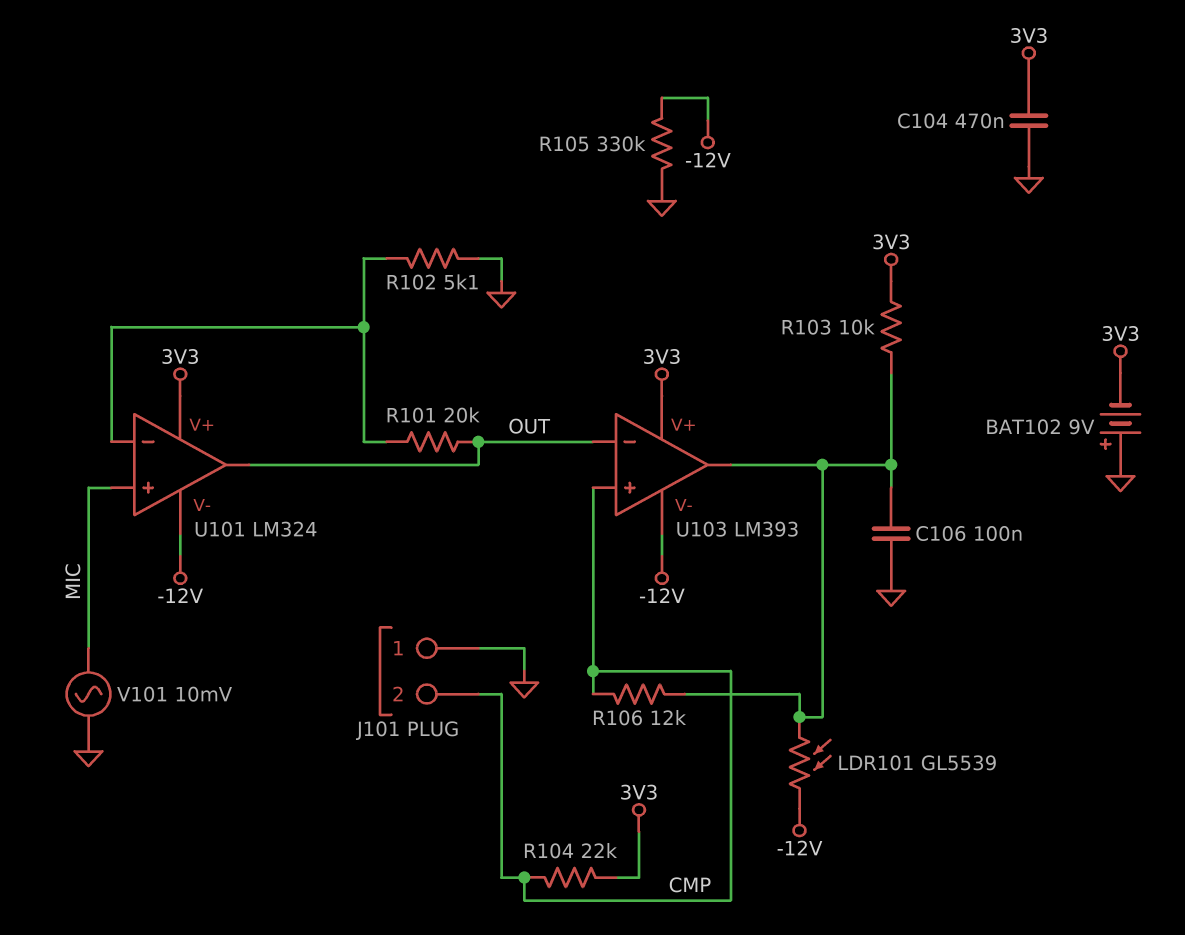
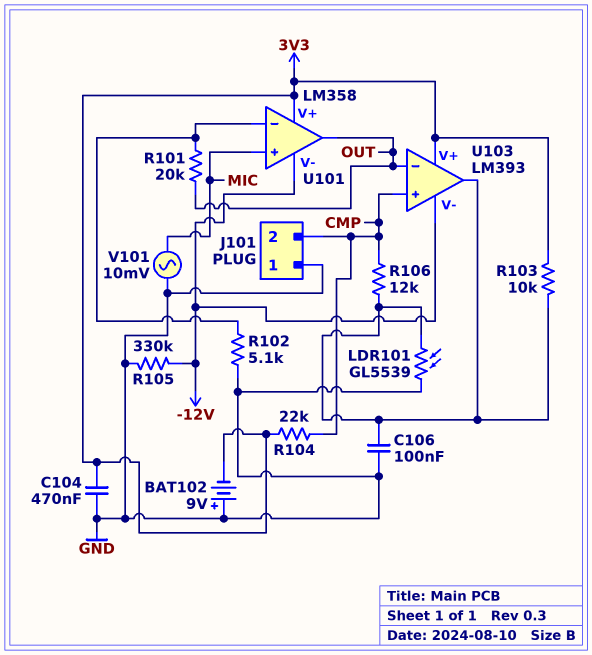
LDR101: GL5539 (-12V, U103/out) -> GL5539 (GND, U103/out)
U101: LM324 -> LM358

